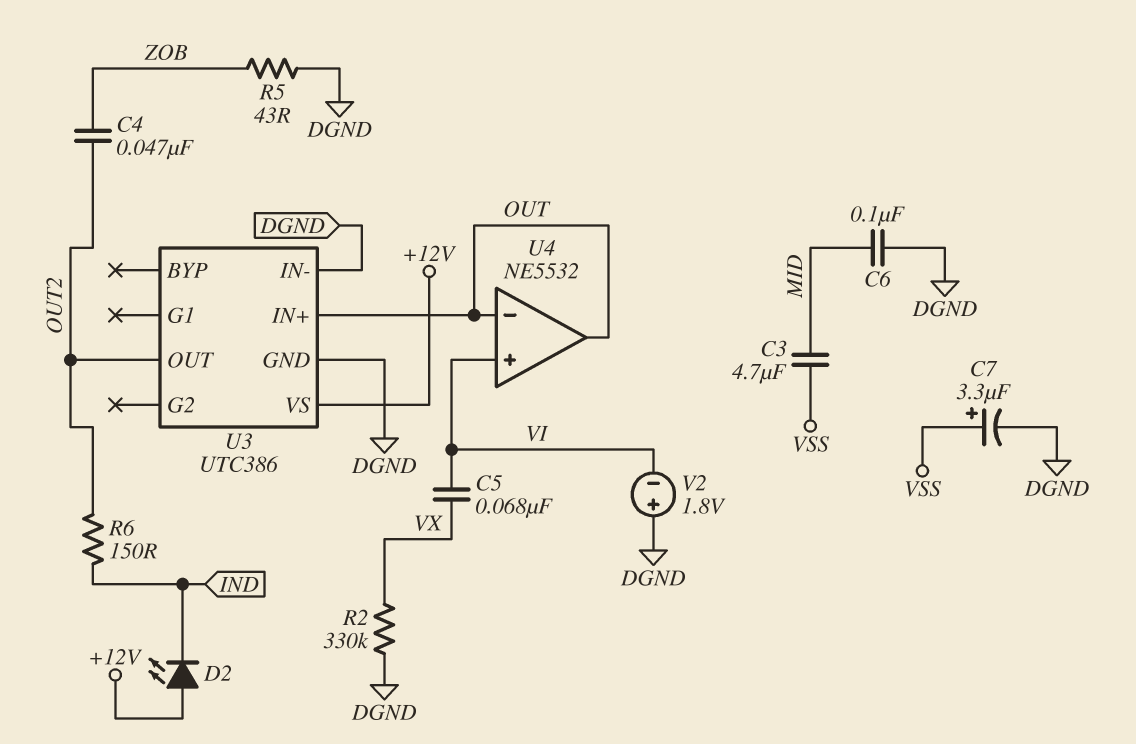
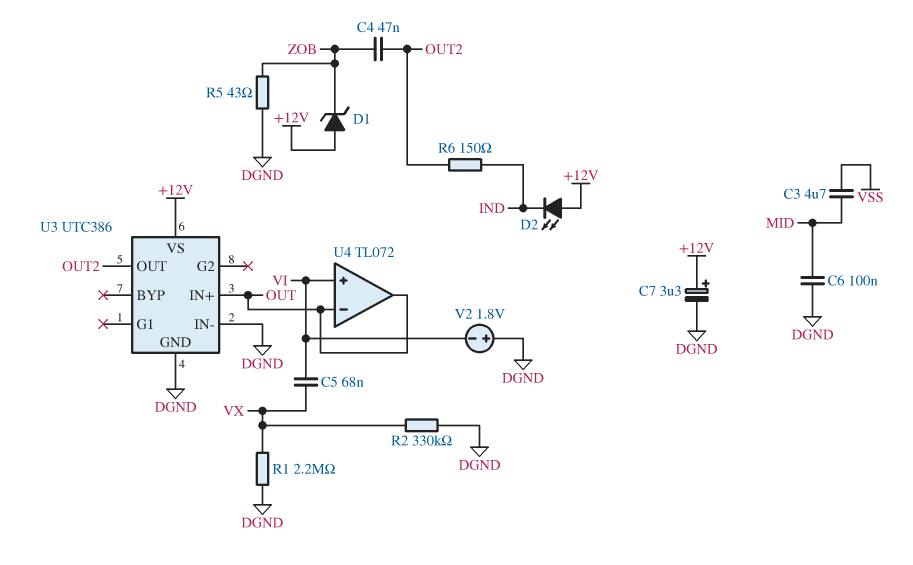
C7: 3.3uF (plus VSS, minus DGND) -> 3.3uF (plus +12V, minus DGND)
D1: none -> zener (A +12V, K ZOB)
R1: none -> 2.2M (DGND, VX)
U4: NE5532 -> TL072

